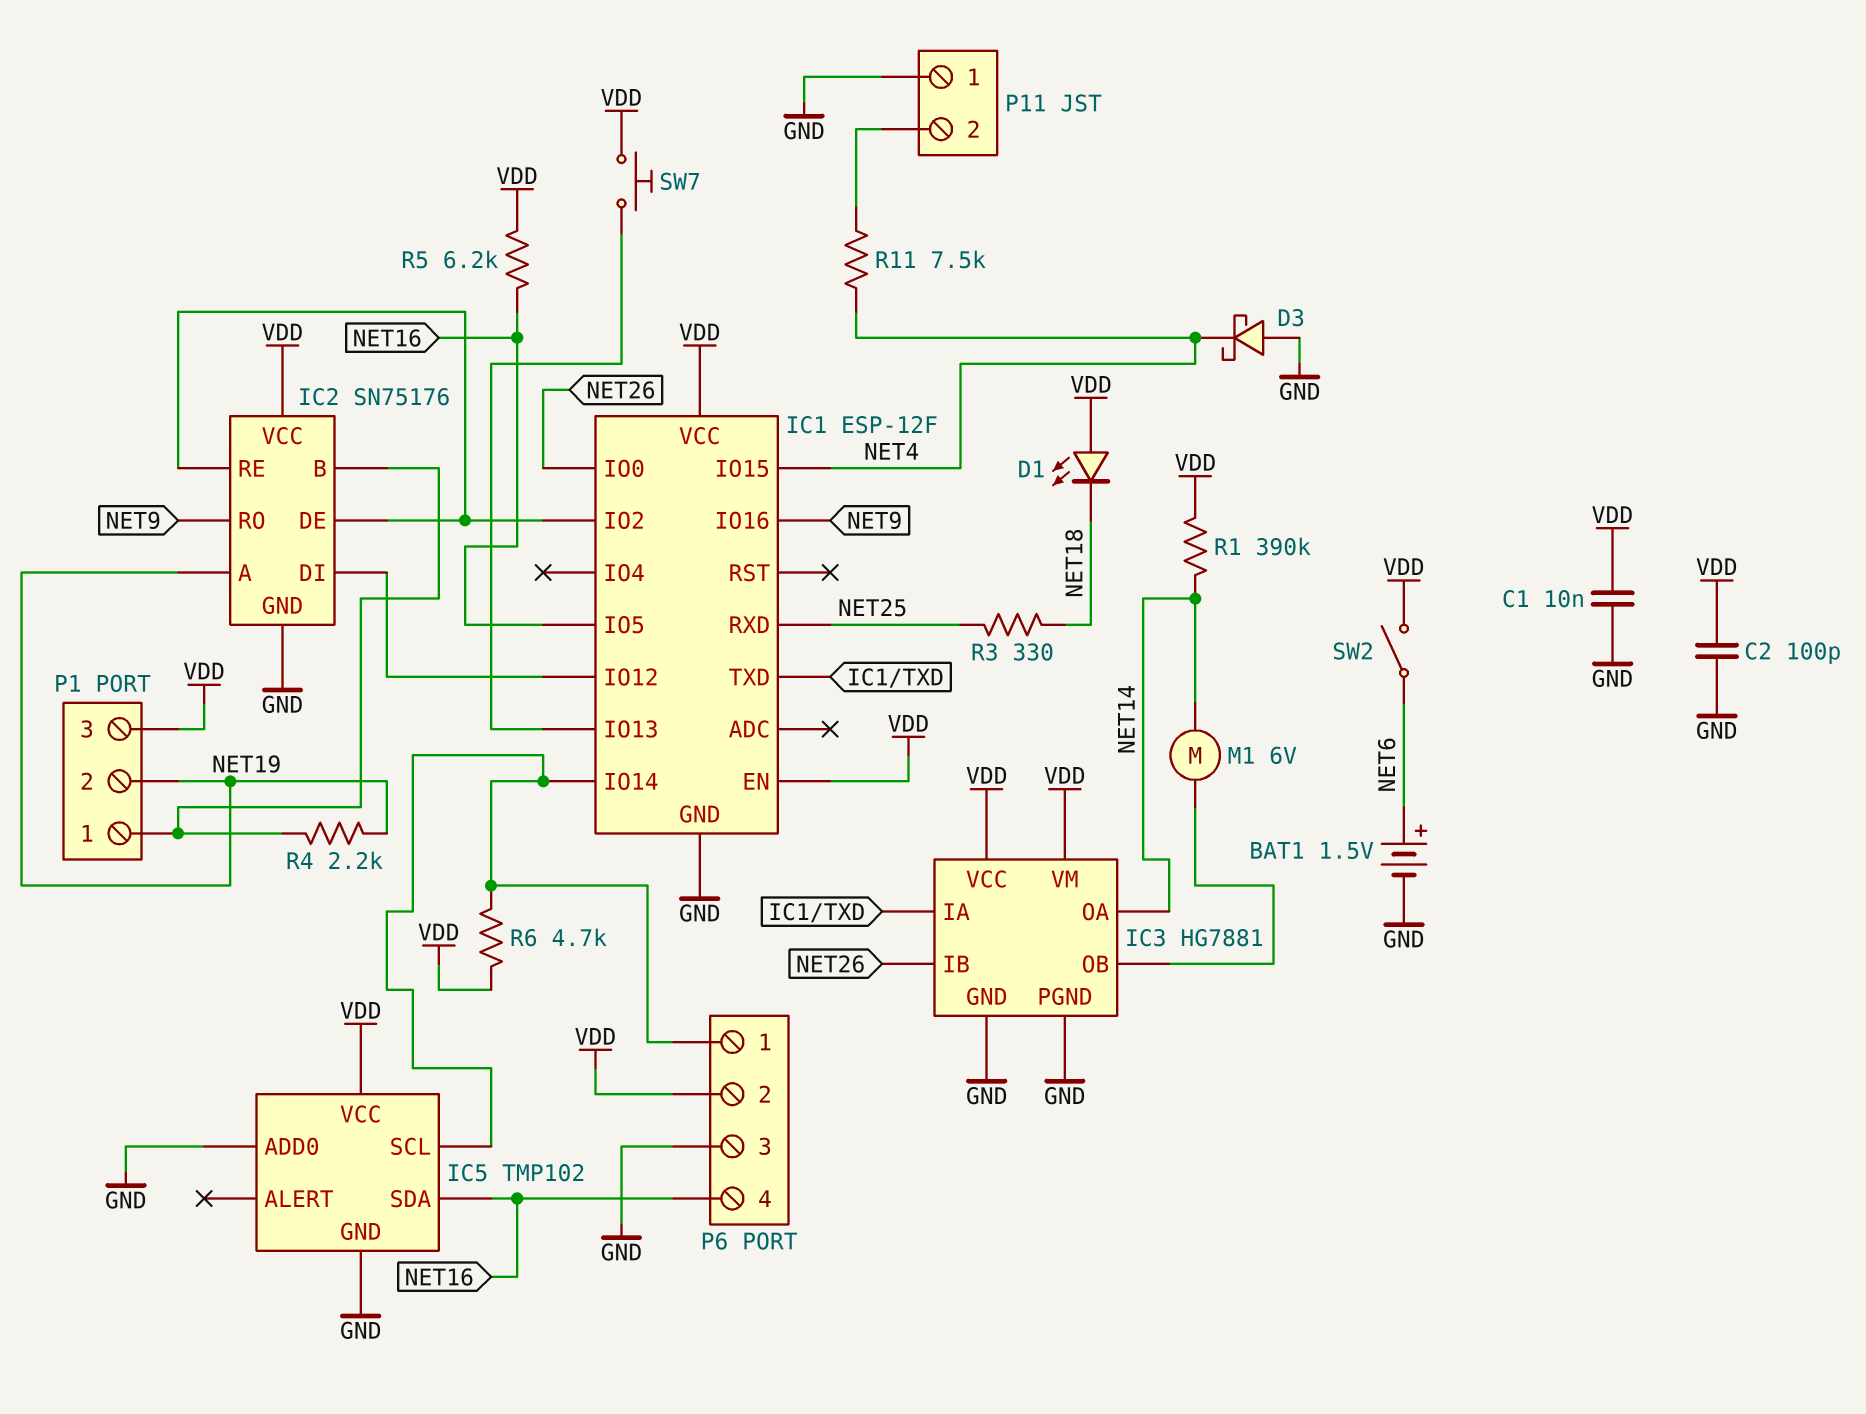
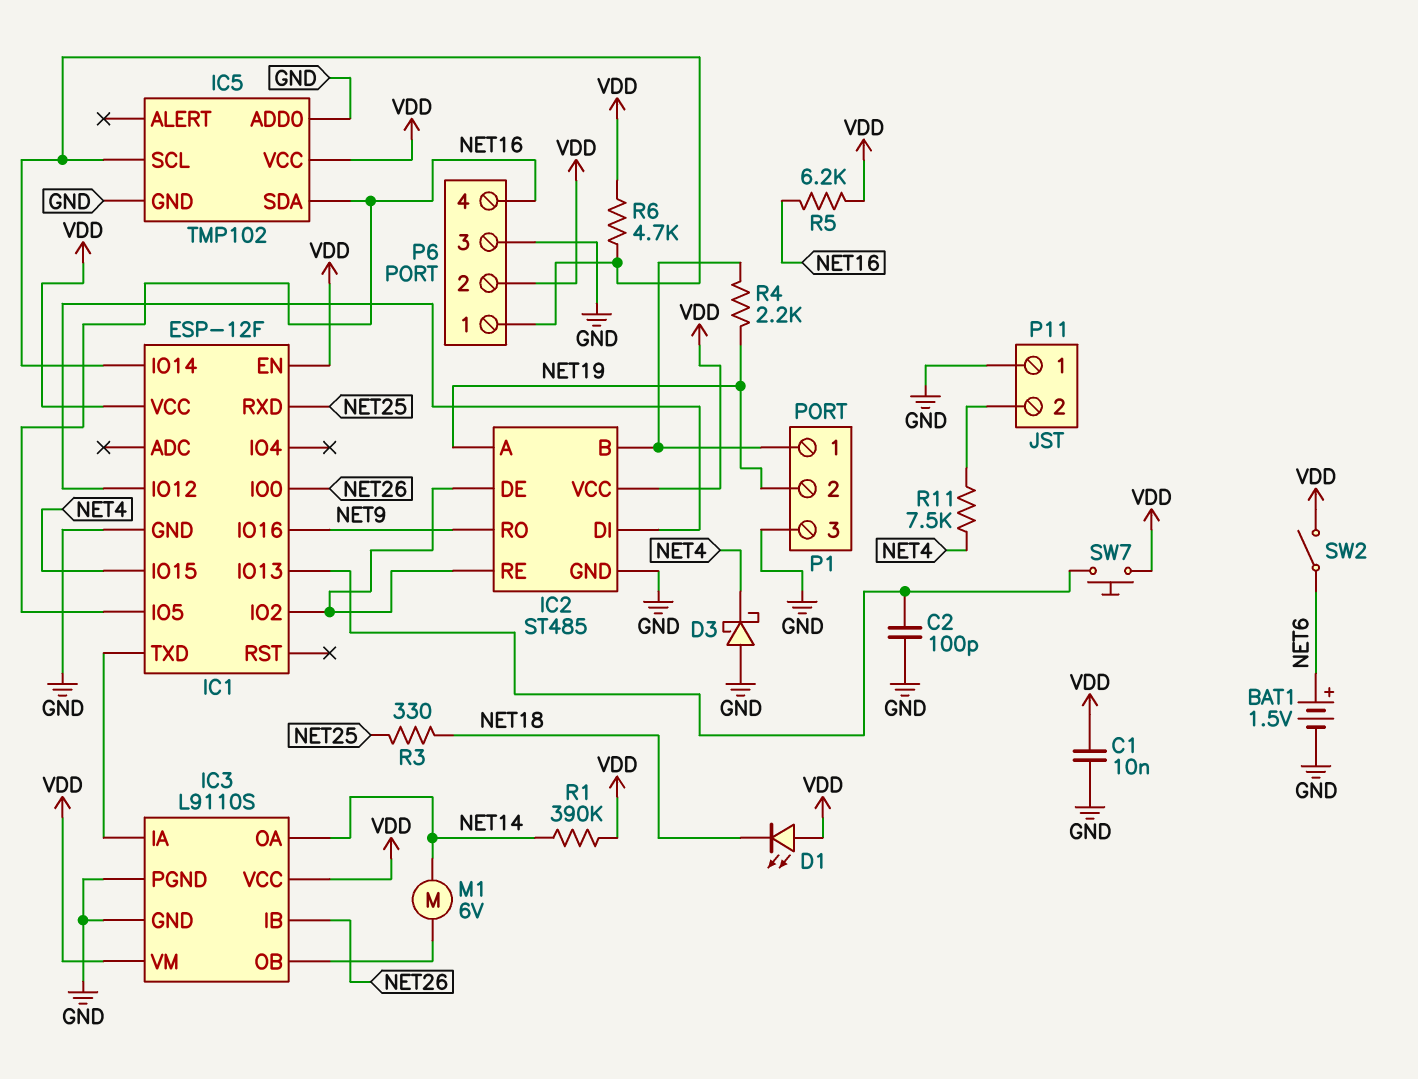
C2: 100pF (GND, VDD) -> 100pF (GND, IC1/IO13)
IC2: SN75176 -> ST485
IC3: HG7881 -> L9110S
P1 pin 3: VDD -> GND

